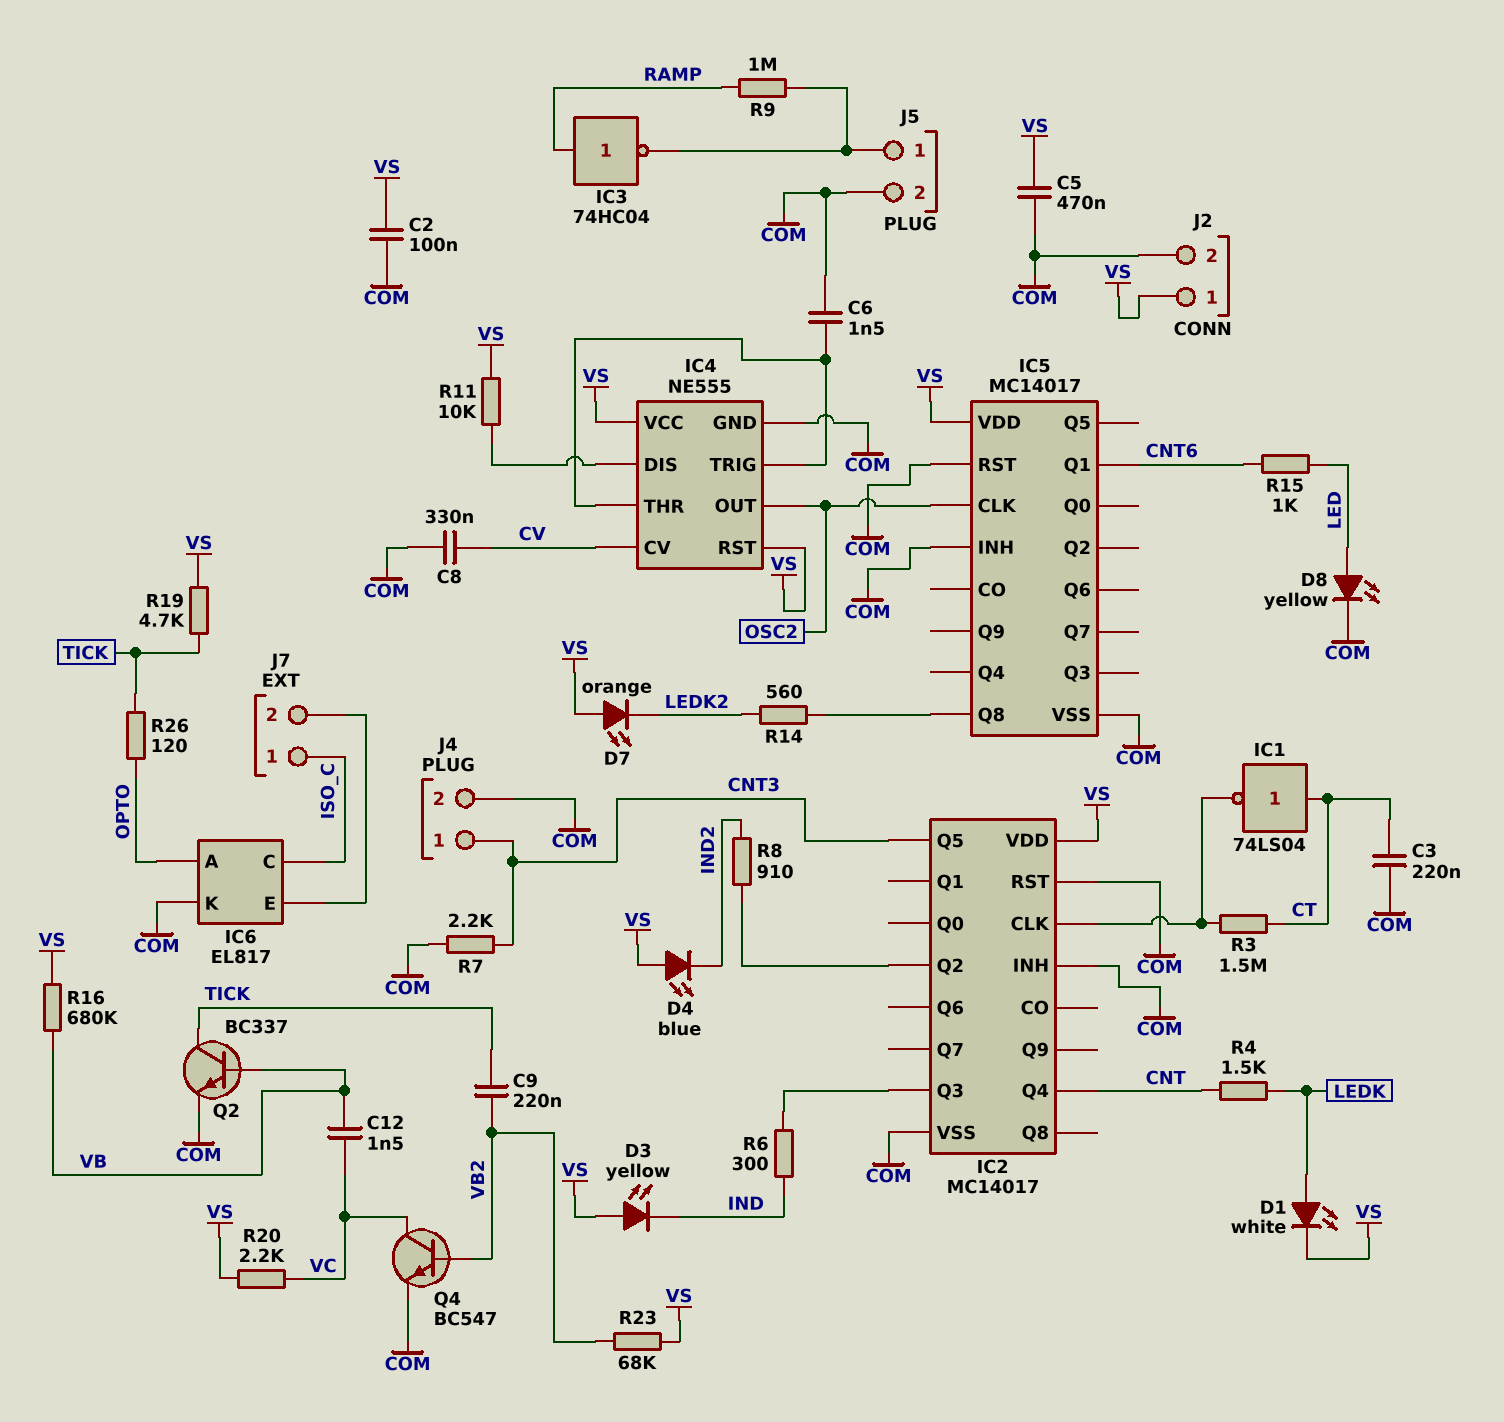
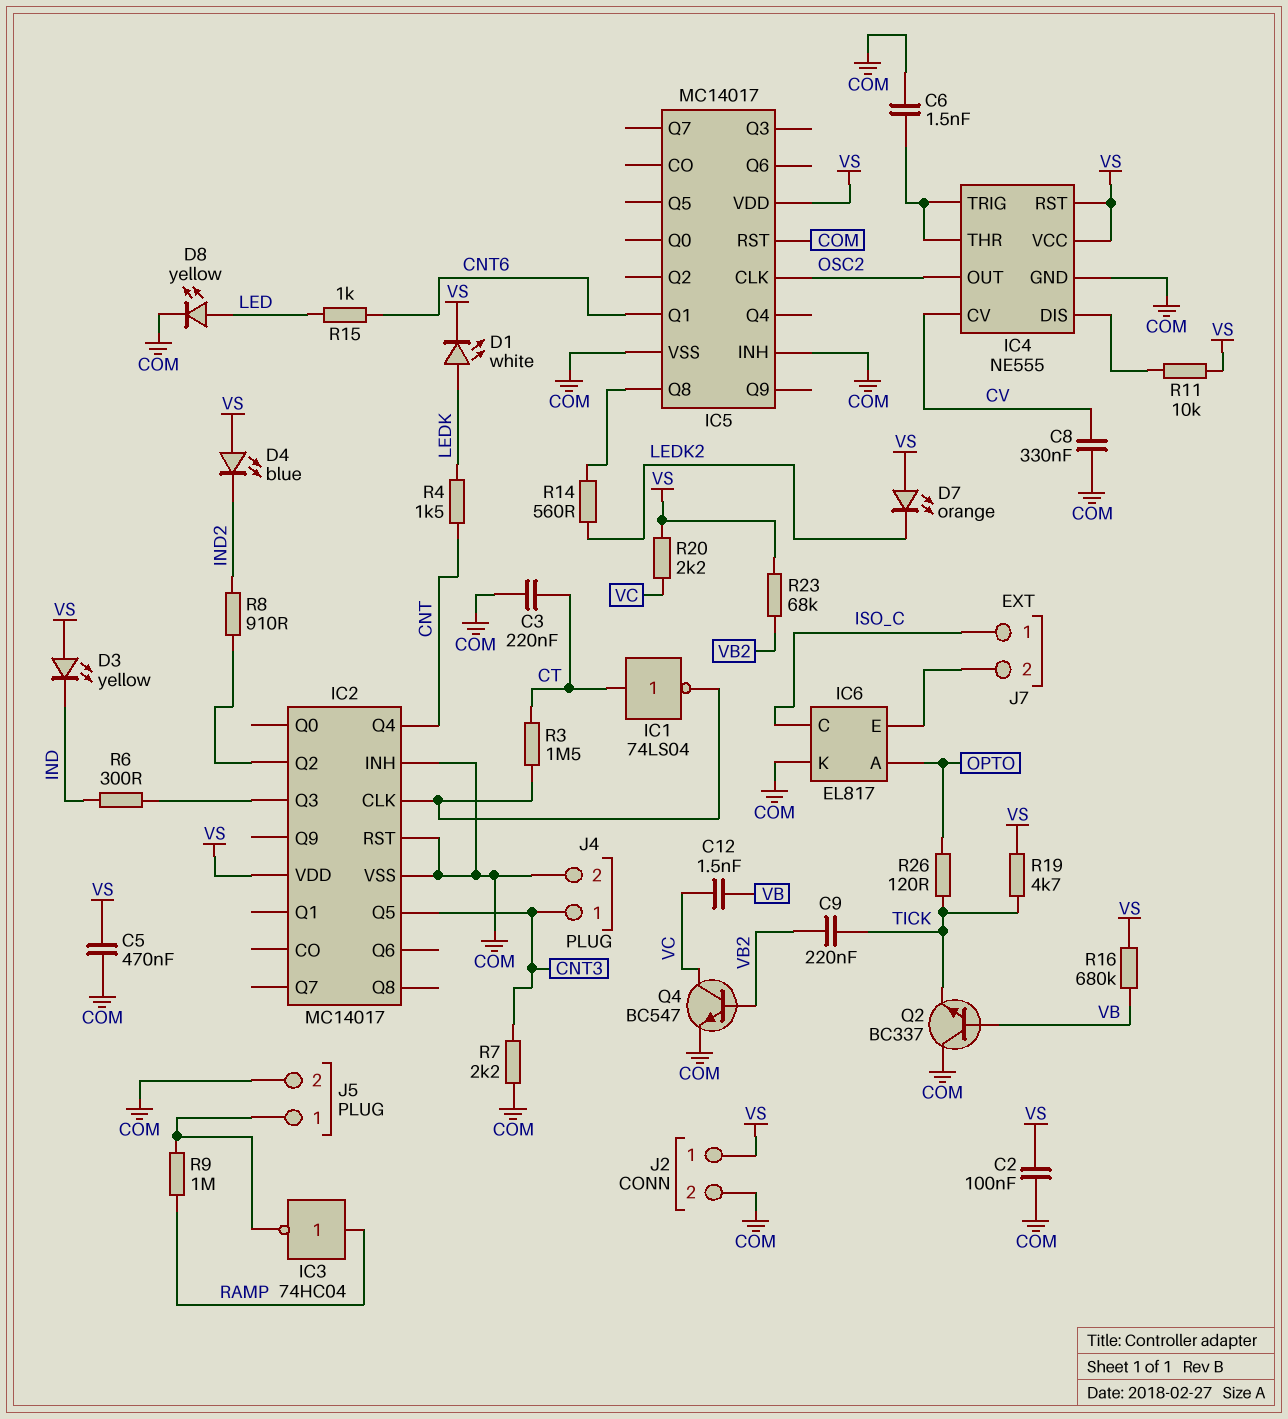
Q2: NPN BC337 (B VB, C TICK, E COM) -> NPN BC337 (B VB, C COM, E TICK)

